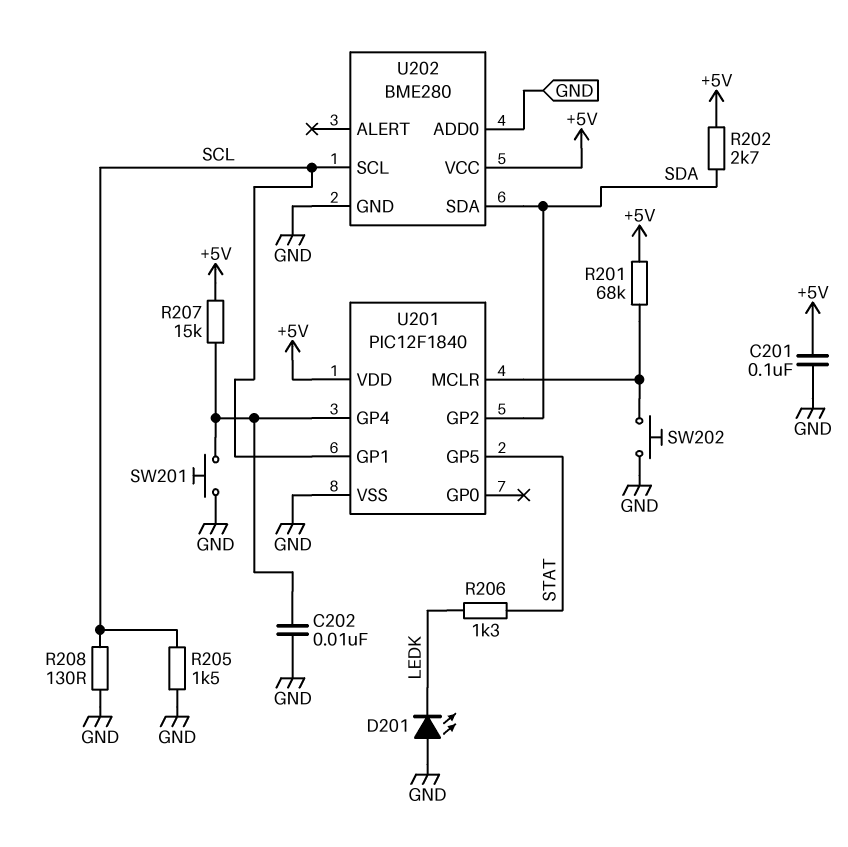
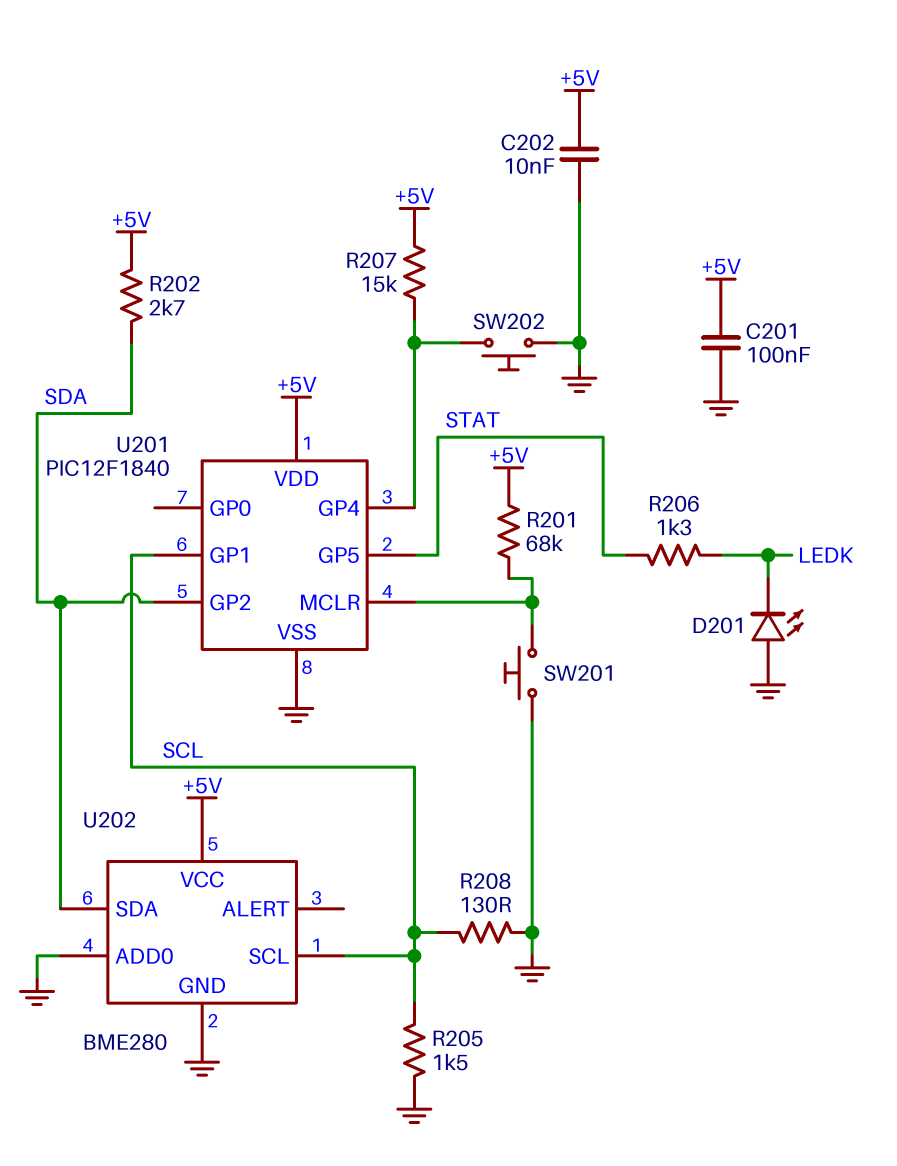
C202: 10nF (GND, U201/GP4) -> 10nF (+5V, GND)
SW201: button (GND, U201/GP4) -> button (GND, U201/MCLR)
SW202: button (GND, U201/MCLR) -> button (GND, U201/GP4)

